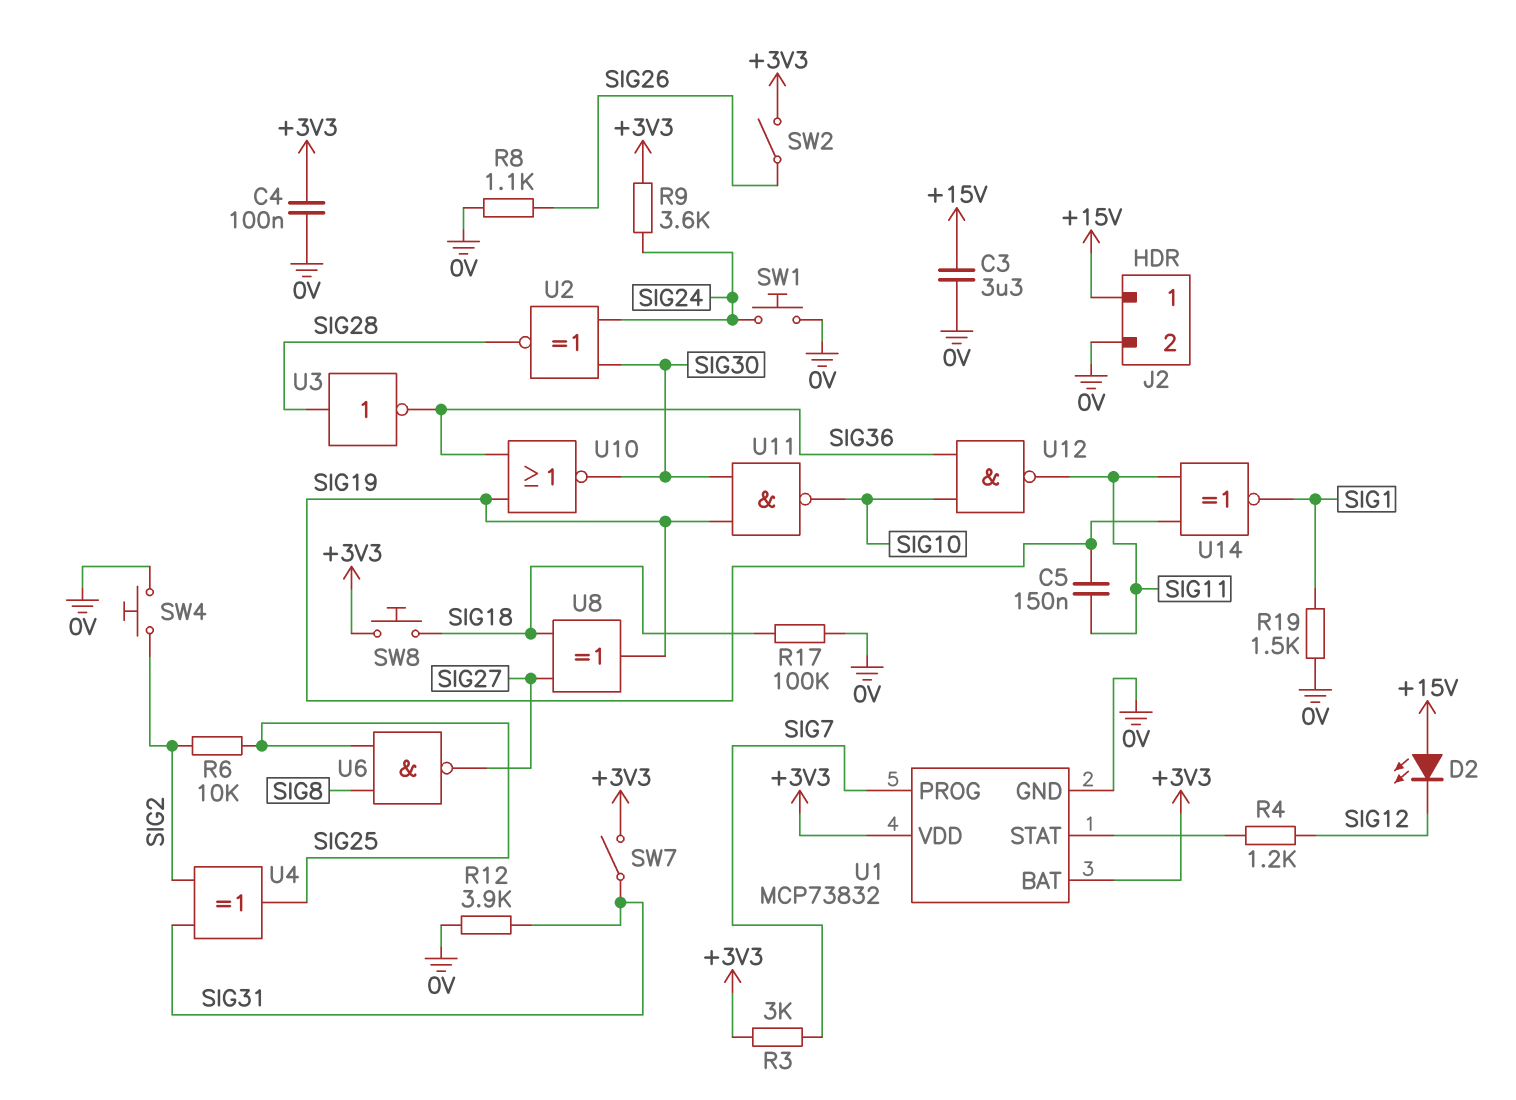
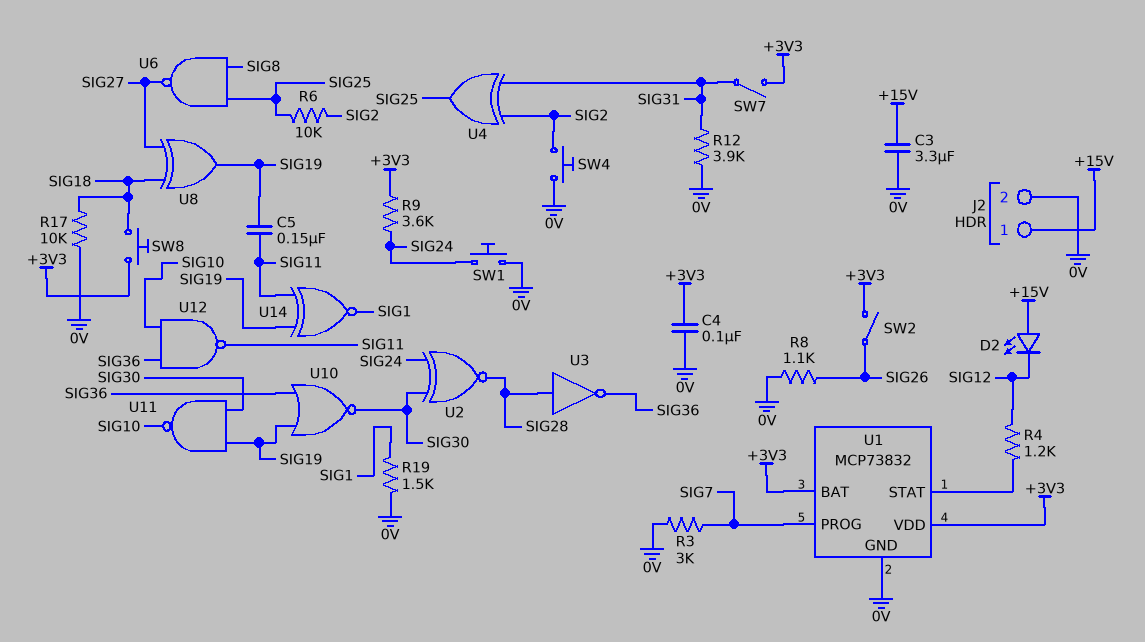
R3: 3k (+3V3, SIG7) -> 3k (0V, SIG7)
R17: 100k (0V, SIG18) -> 10k (0V, SIG18)

